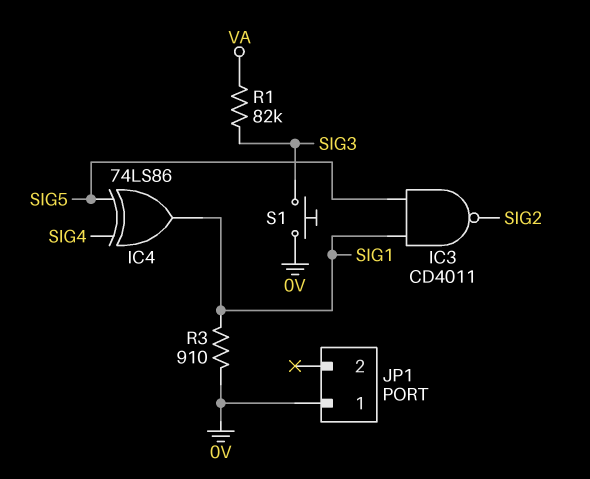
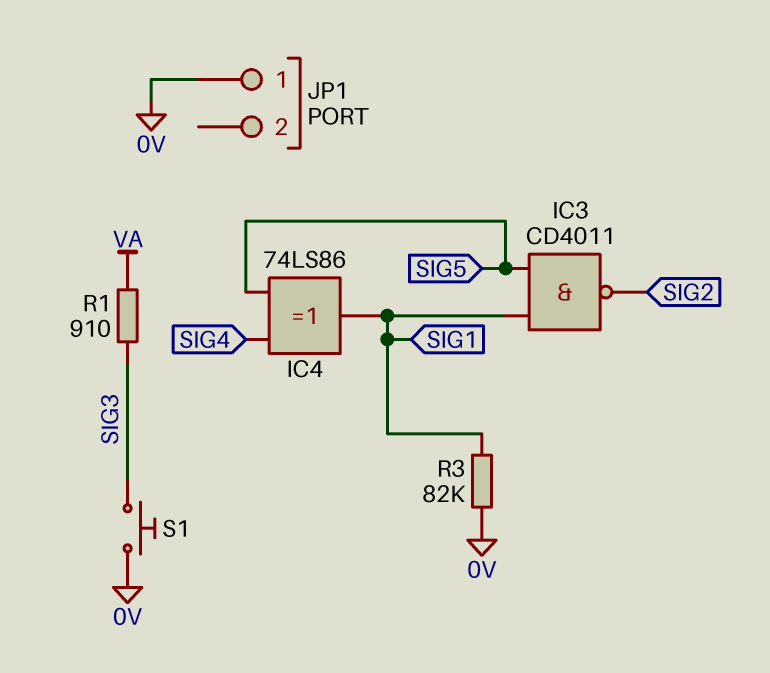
R1: 82k (SIG3, VA) -> 910 (SIG3, VA)
R3: 910 (0V, SIG1) -> 82k (0V, SIG1)

